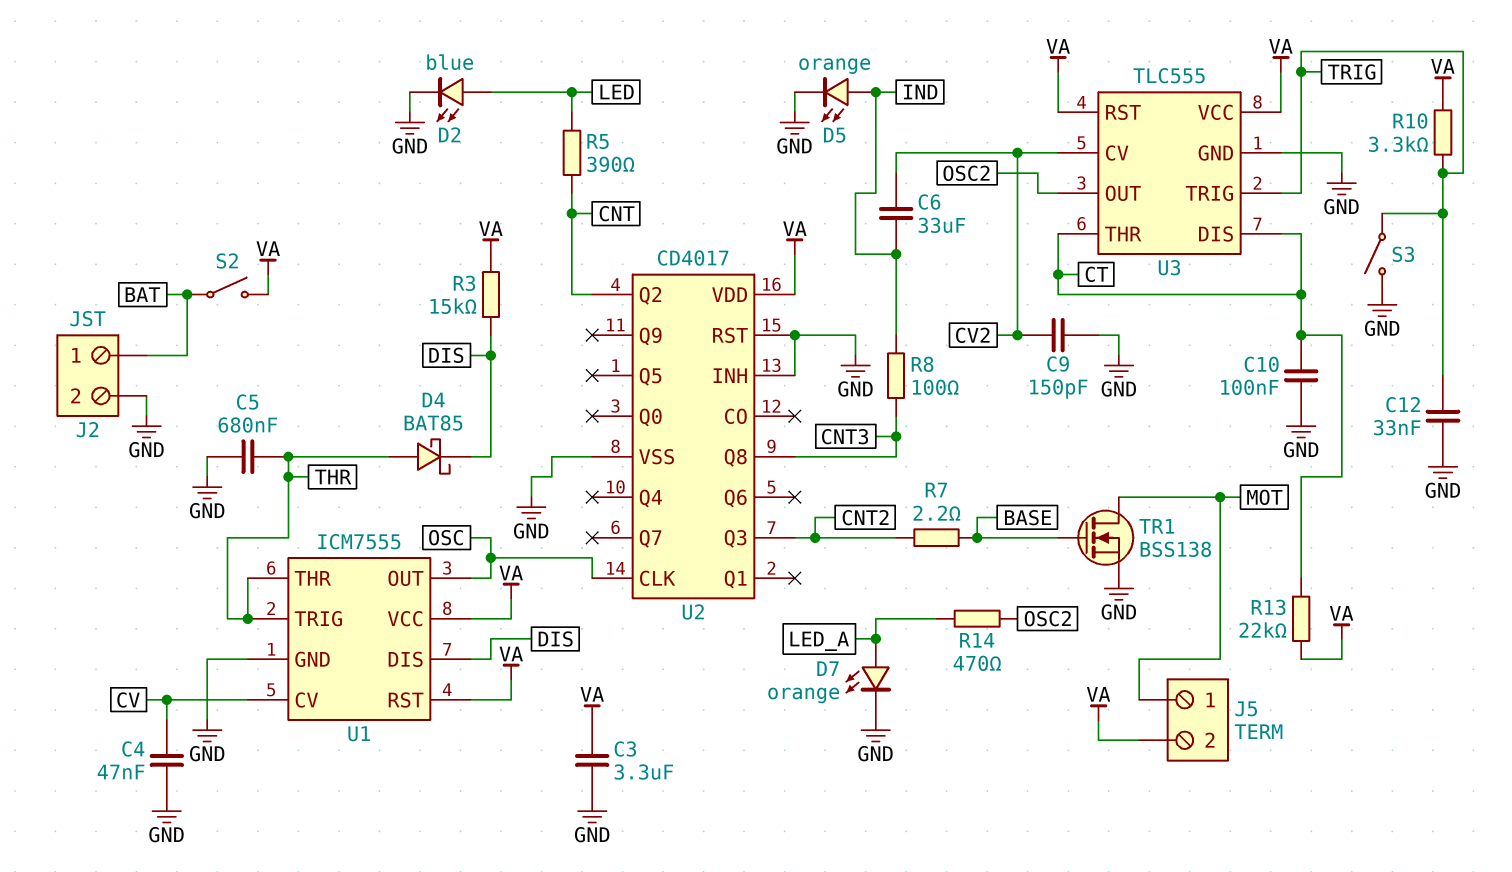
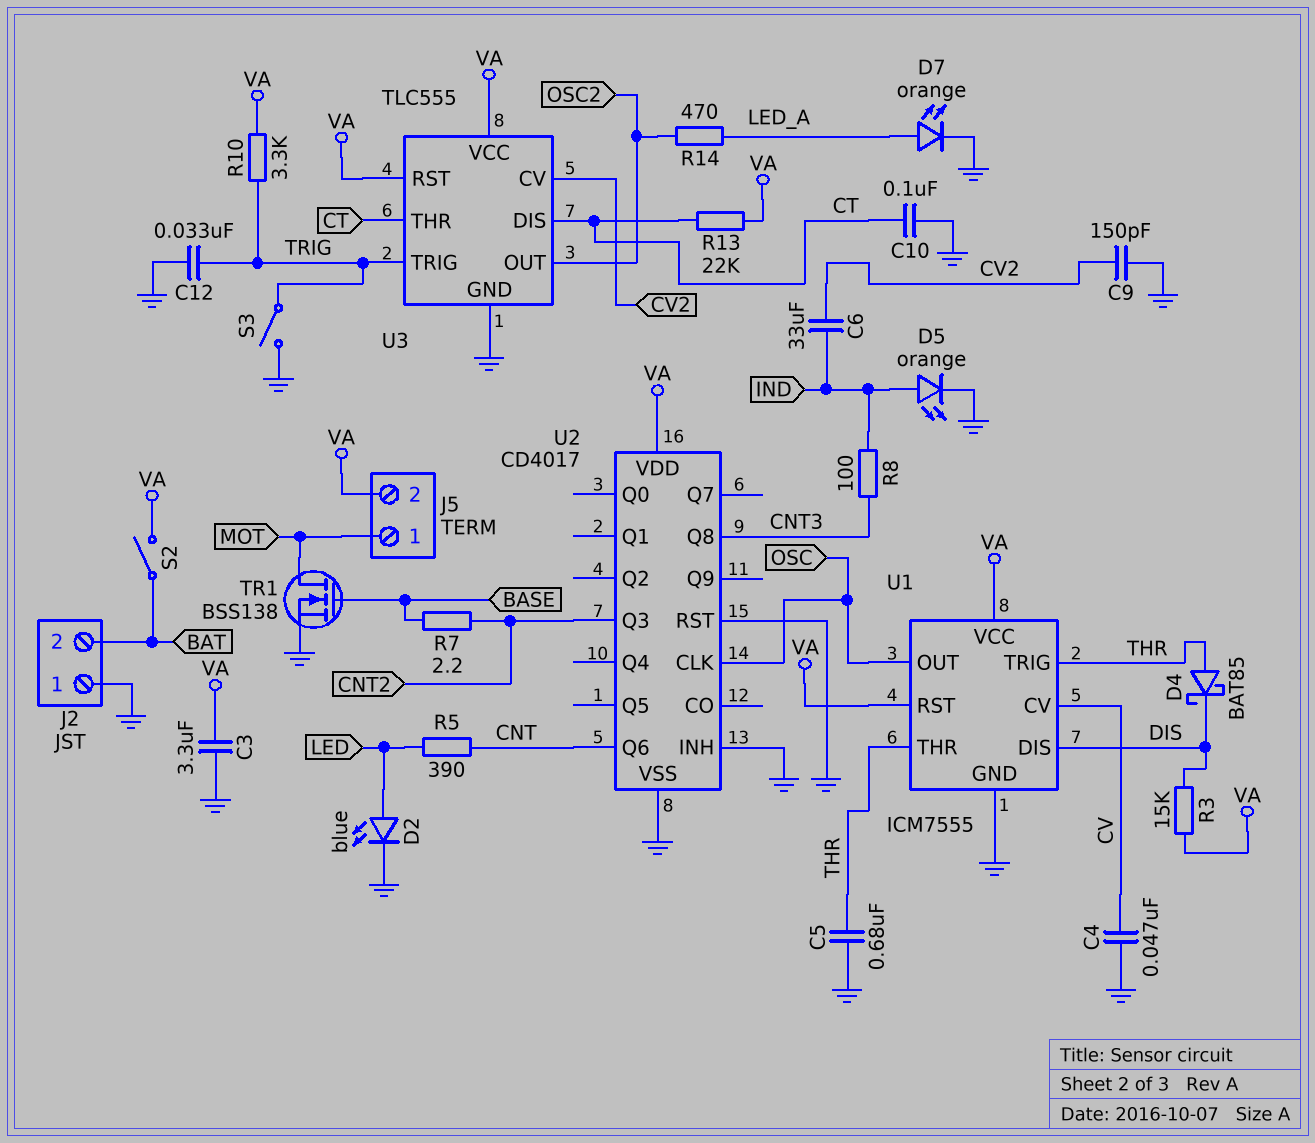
J2 pin 1: BAT -> GND
J2 pin 2: GND -> BAT
U2 pin Q2: CNT -> none
U2 pin Q6: none -> CNT

